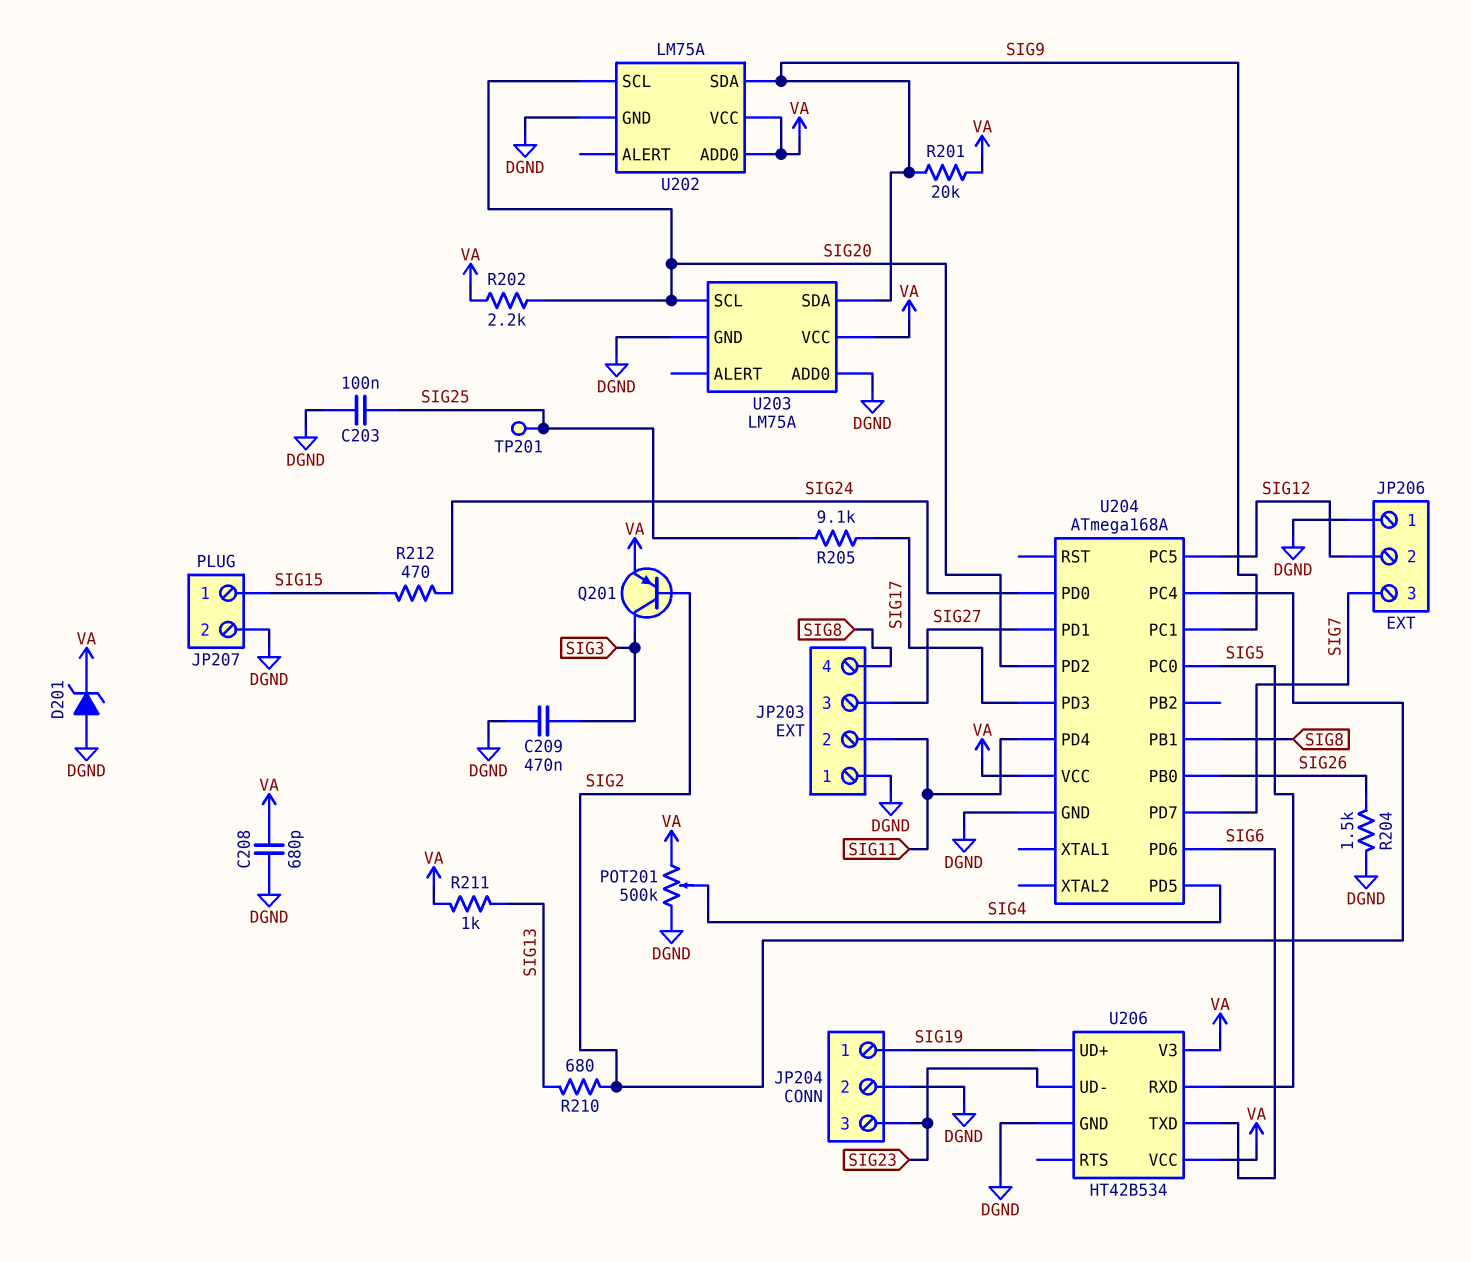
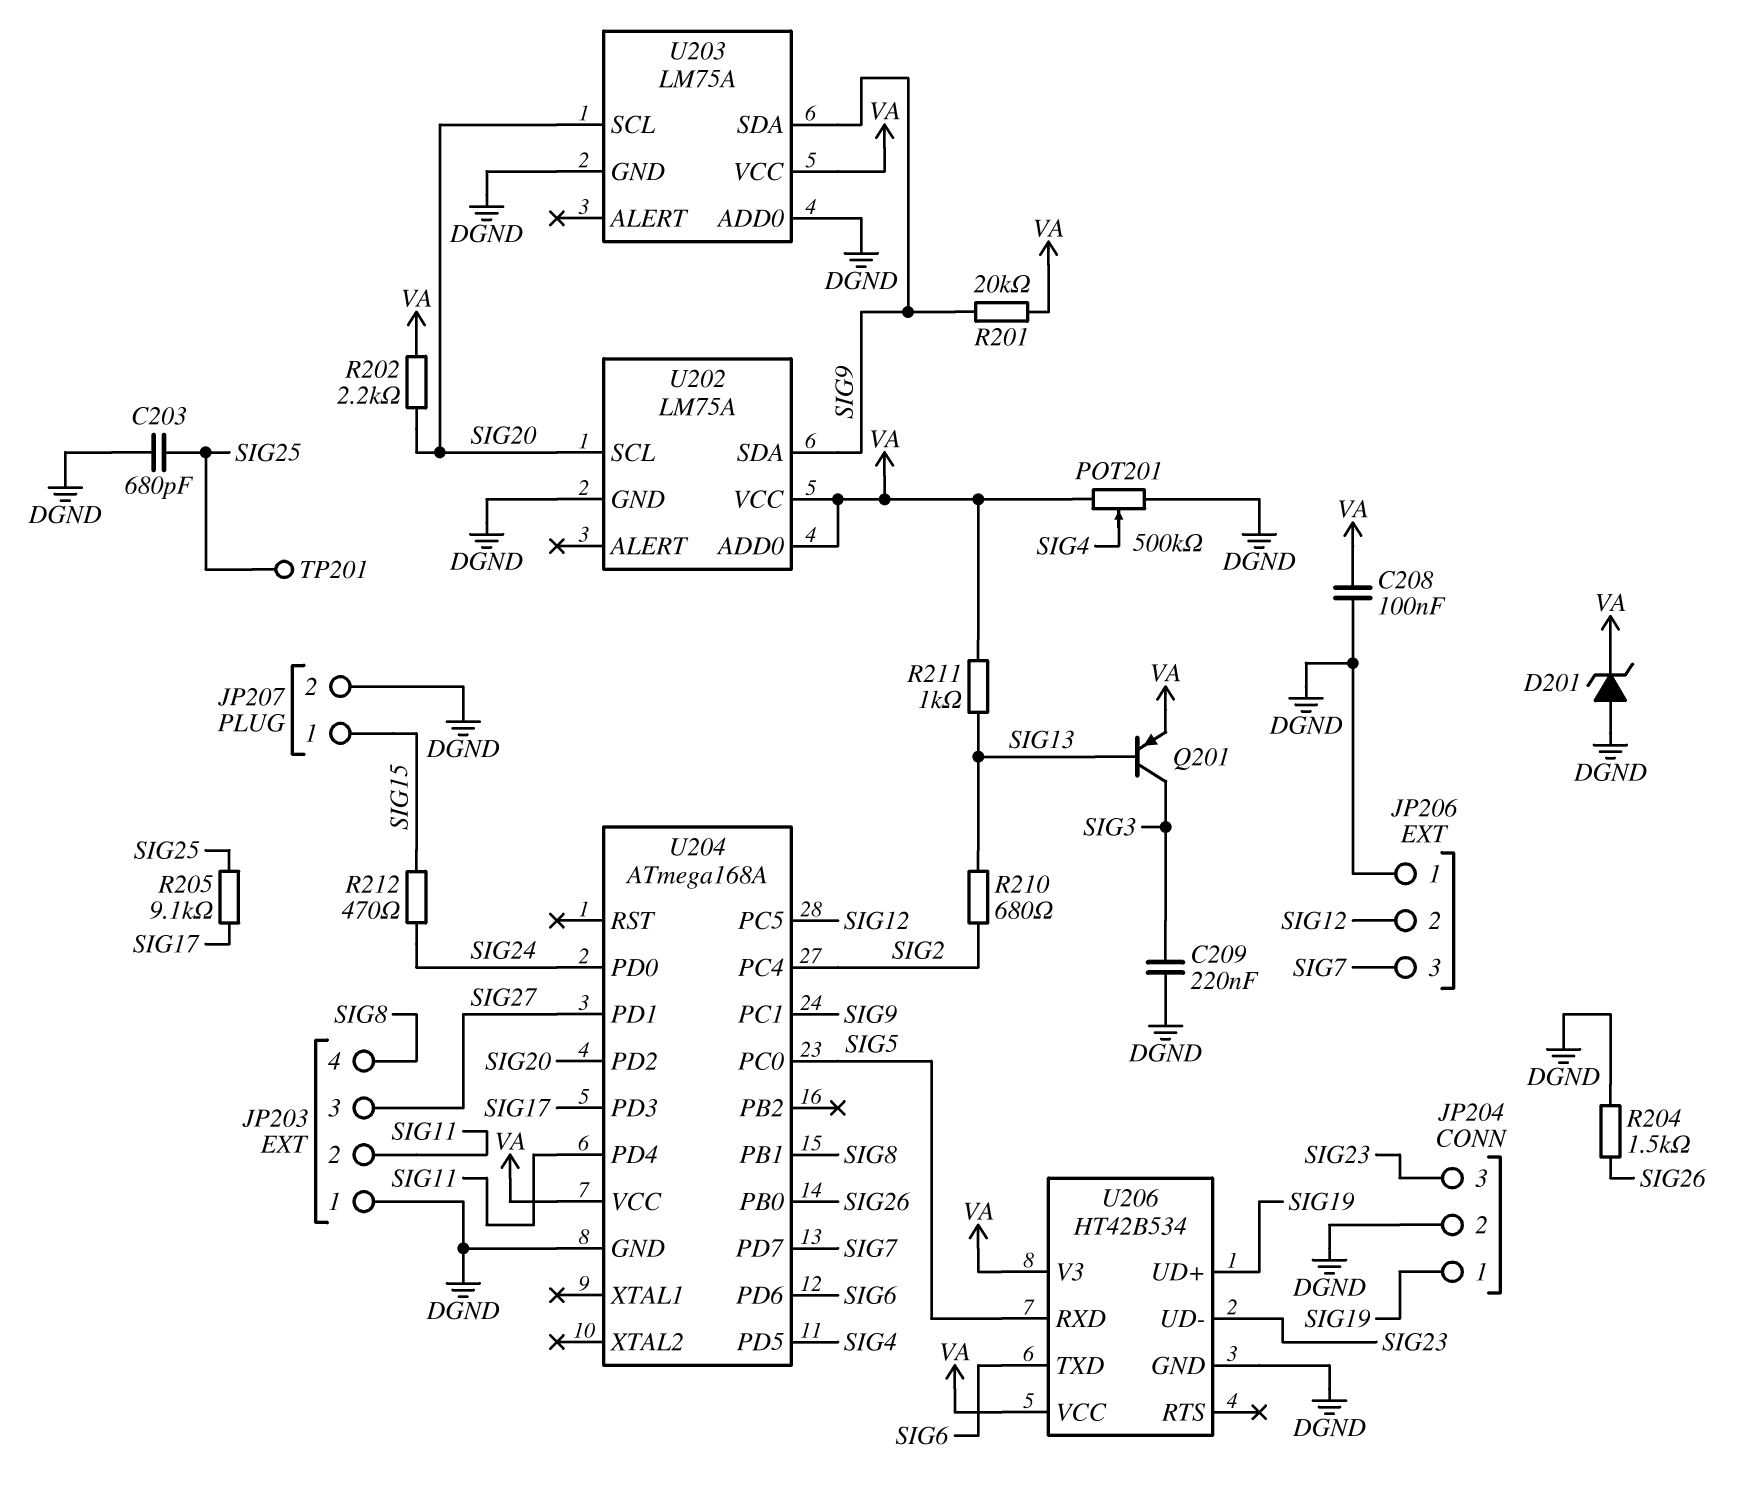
C203: 100nF (DGND, SIG25) -> 680pF (DGND, SIG25)
C208: 680pF (DGND, VA) -> 100nF (DGND, VA)
C209: 470nF (DGND, SIG3) -> 220nF (DGND, SIG3)
Q201: PNP (B SIG2, C SIG3, E VA) -> PNP (B SIG13, C SIG3, E VA)

